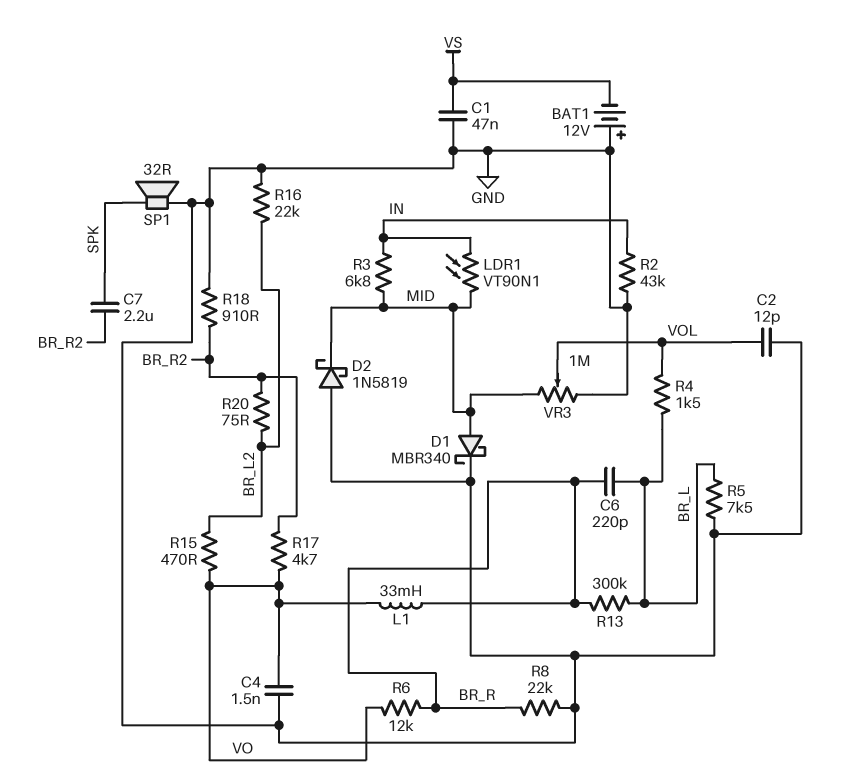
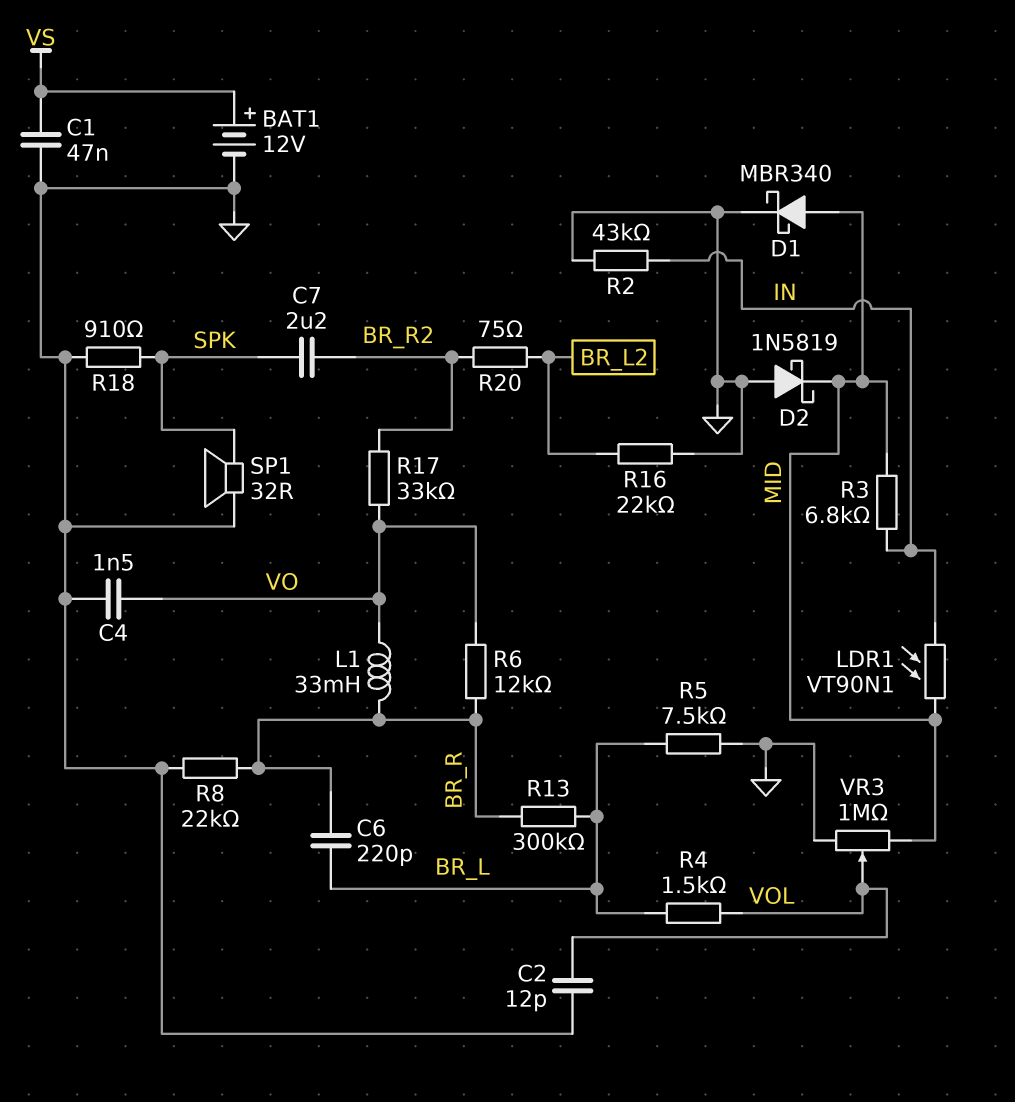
BAT1: 12V (plus GND, minus VS) -> 12V (plus VS, minus GND)
R15: 470 (BR_L2, VO) -> none
R17: 4.7k (BR_R2, VO) -> 33k (BR_R2, VO)
R18: 910 (BR_R2, GND) -> 910 (GND, SPK)

